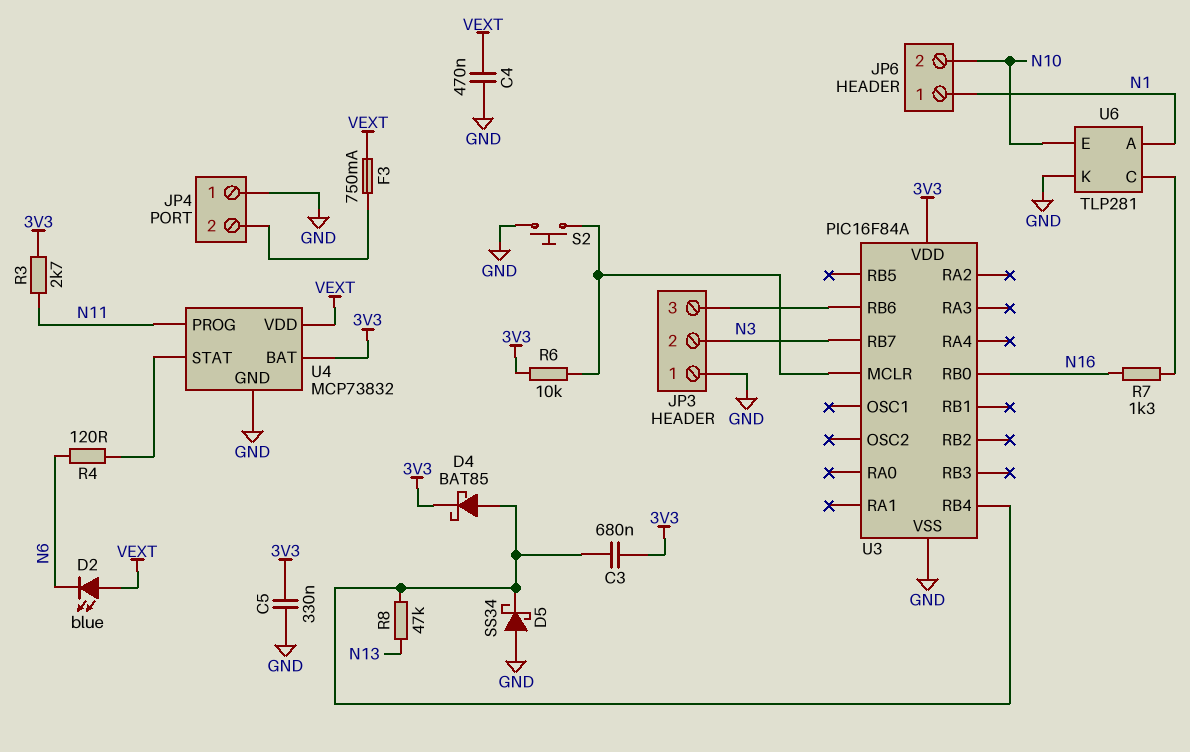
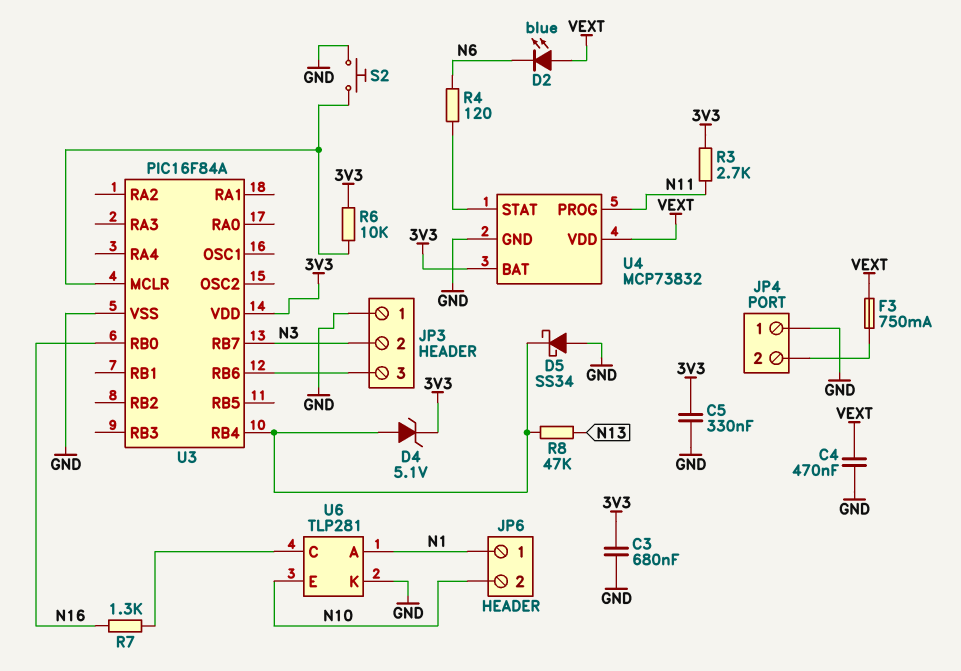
C3: 680nF (3V3, U3/RB4) -> 680nF (3V3, GND)
D4: schottky BAT85 (A U3/RB4, K 3V3) -> zener 5.1V (A U3/RB4, K 3V3)

